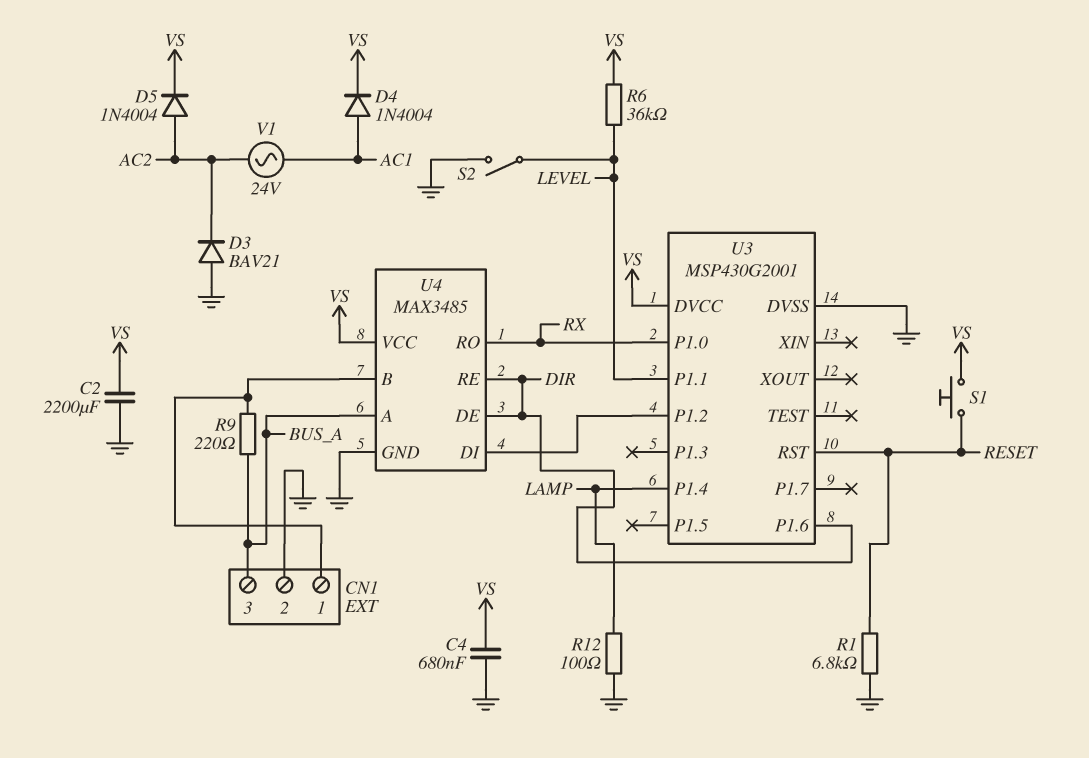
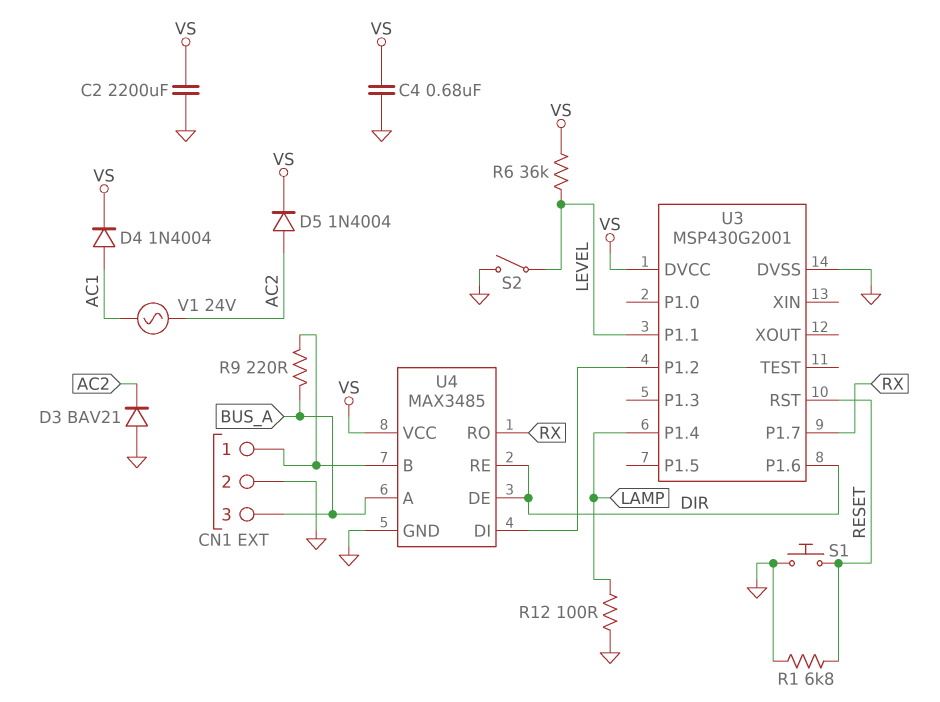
S1: button (RESET, VS) -> button (GND, RESET)
U3 pin P1.0: RX -> none
U3 pin P1.7: none -> RX

